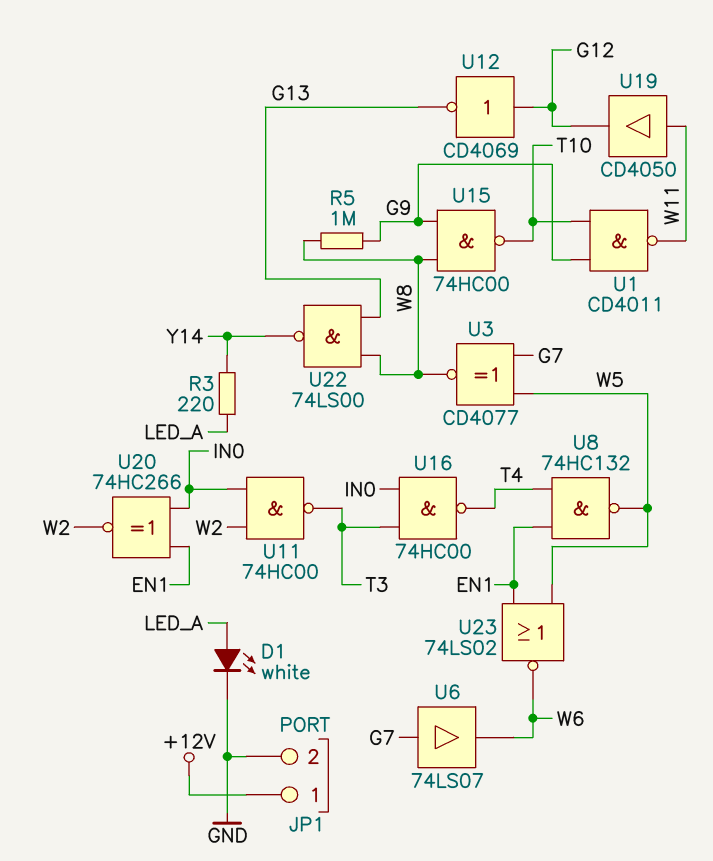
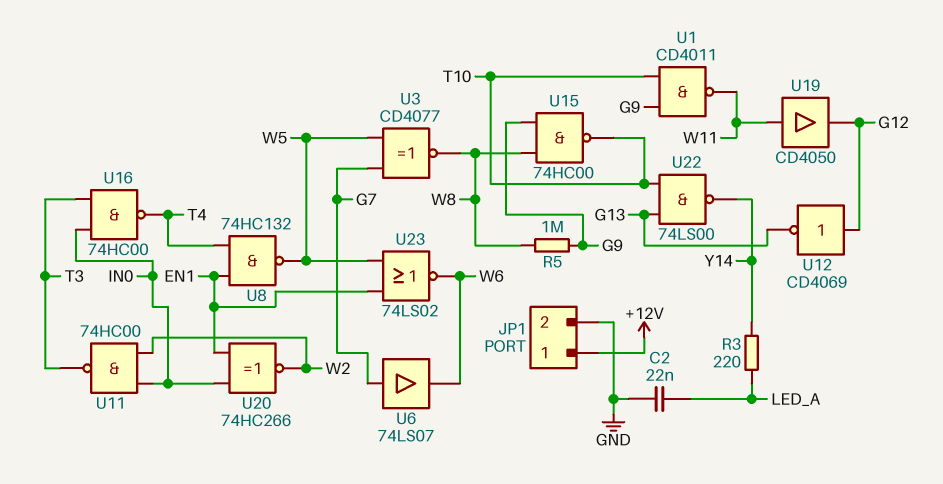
C2: none -> 22nF (GND, LED_A)
D1: LED white (A LED_A, K GND) -> none
U22: NAND 74LS00 (in G13, in W8, out Y14) -> NAND 74LS00 (in G13, in T10, out Y14)

